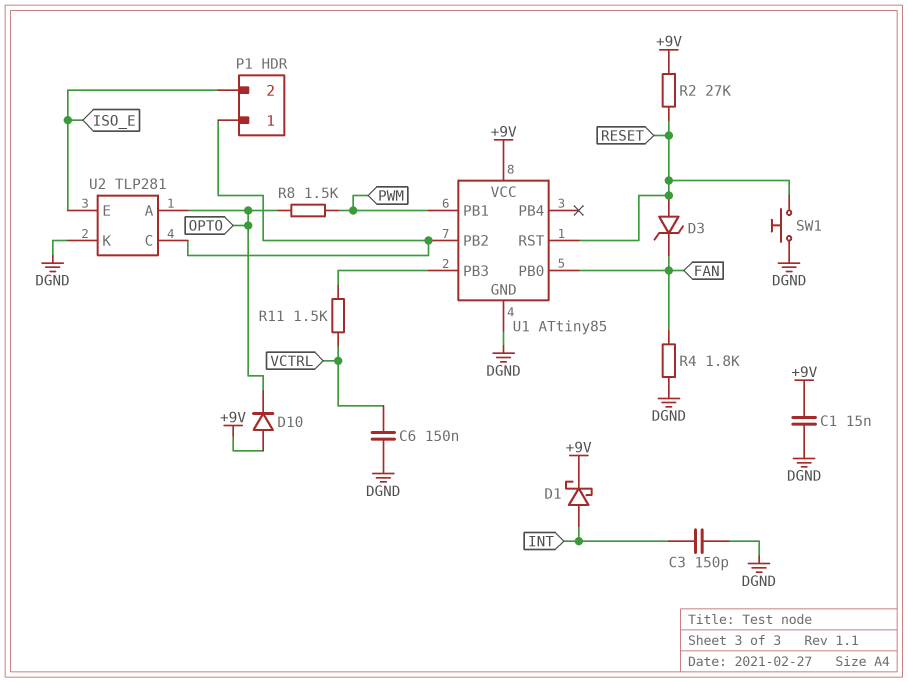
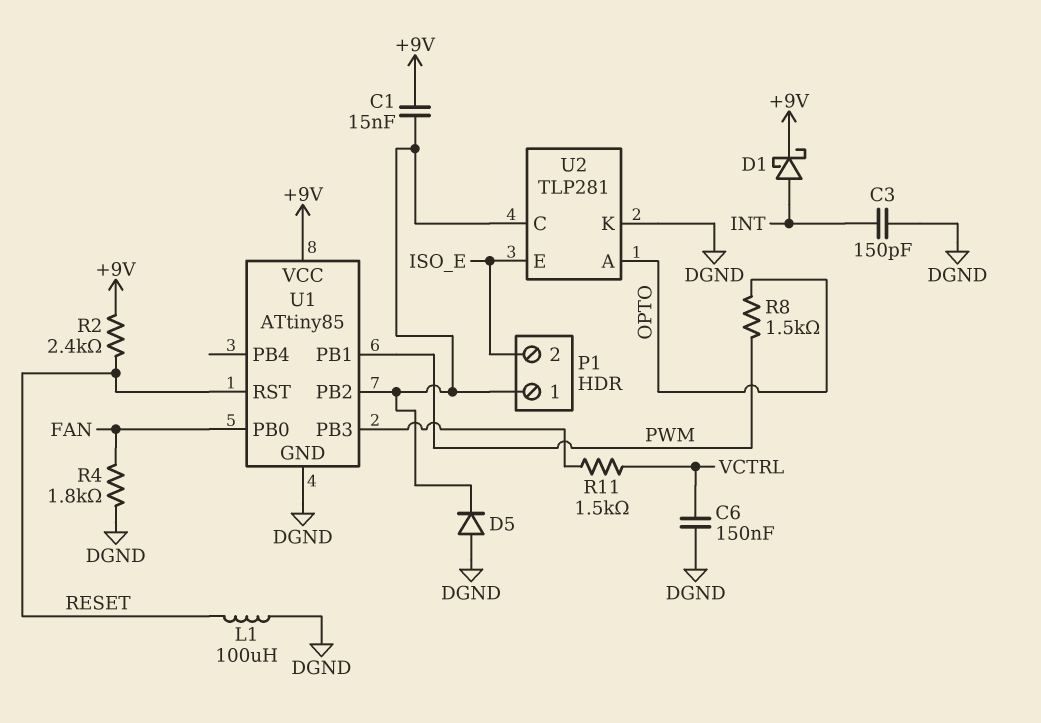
C1: 15nF (+9V, DGND) -> 15nF (+9V, P1/1)
D3: zener (A RESET, K FAN) -> none
D5: none -> diode (A DGND, K P1/1)
D10: diode (A +9V, K OPTO) -> none
L1: none -> 100uH (DGND, RESET)
R2: 27k (+9V, RESET) -> 2.4k (+9V, RESET)
SW1: button (DGND, RESET) -> none

